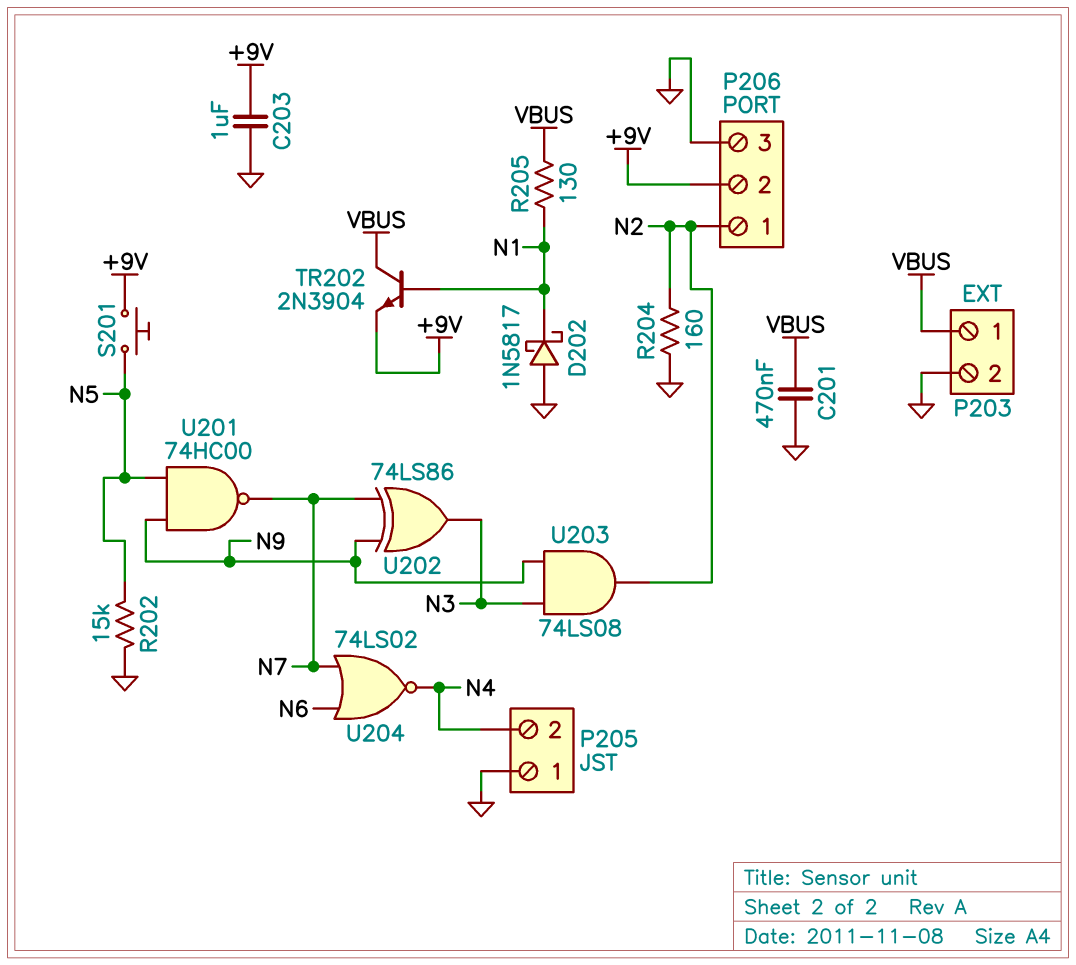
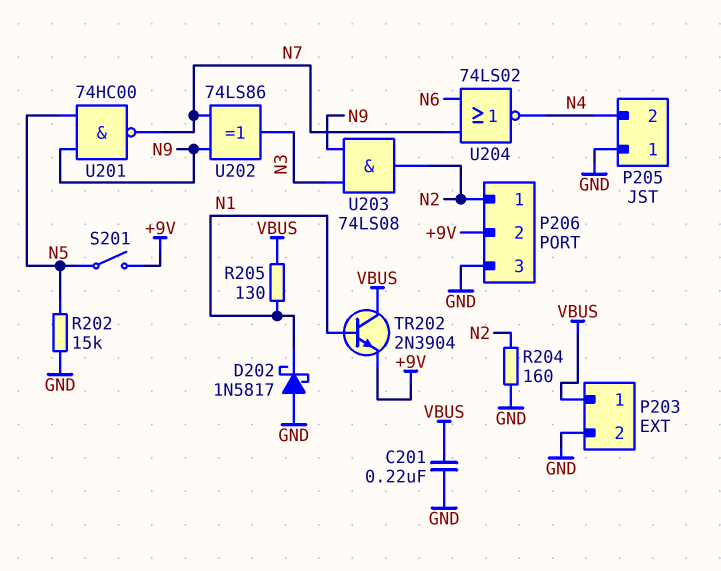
C201: 470nF (GND, VBUS) -> 220nF (GND, VBUS)
C203: 1uF (+9V, GND) -> none
S201: button (+9V, N5) -> switch (+9V, N5)

